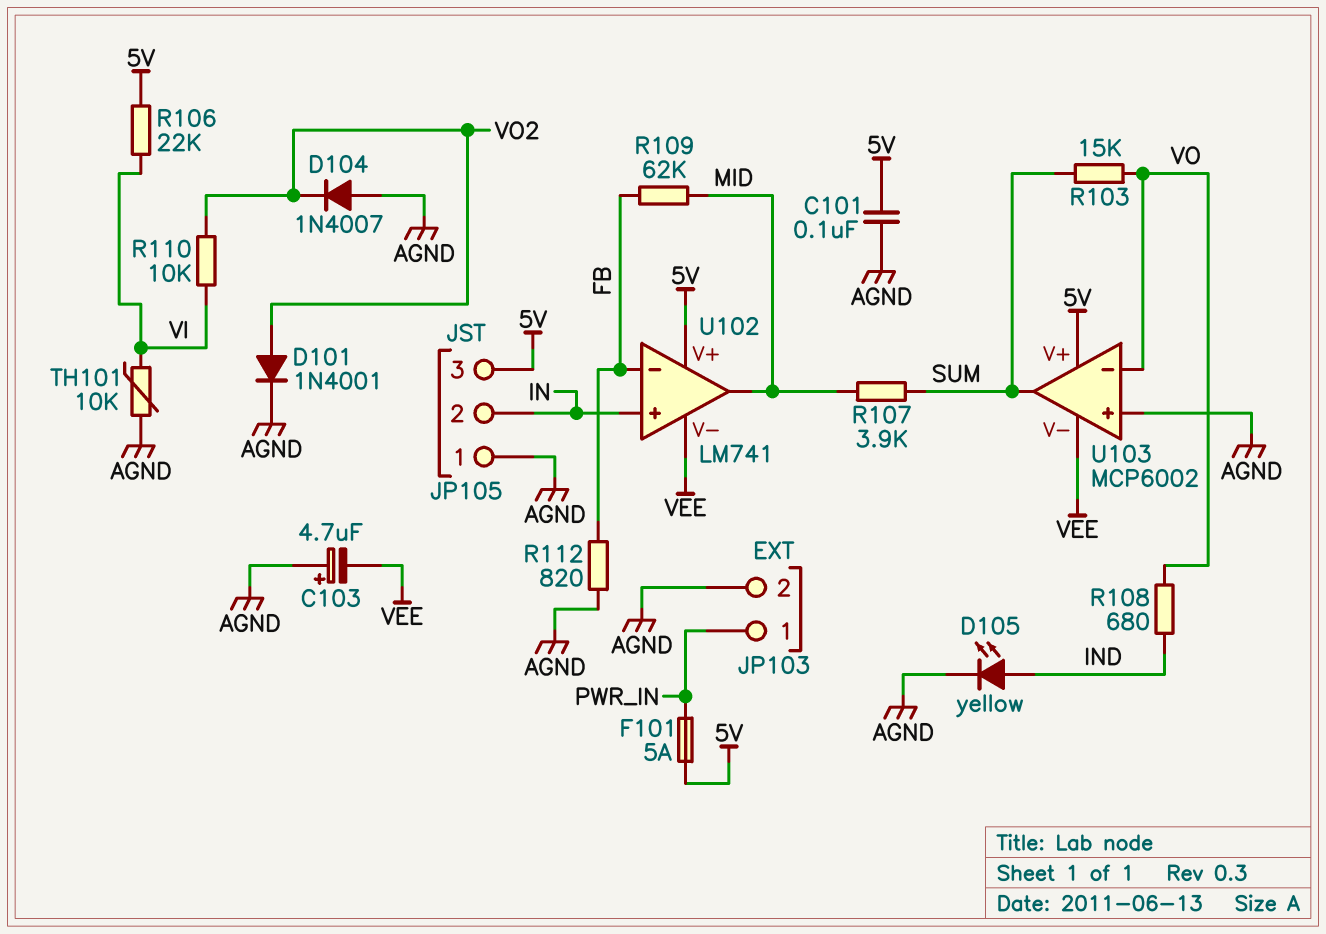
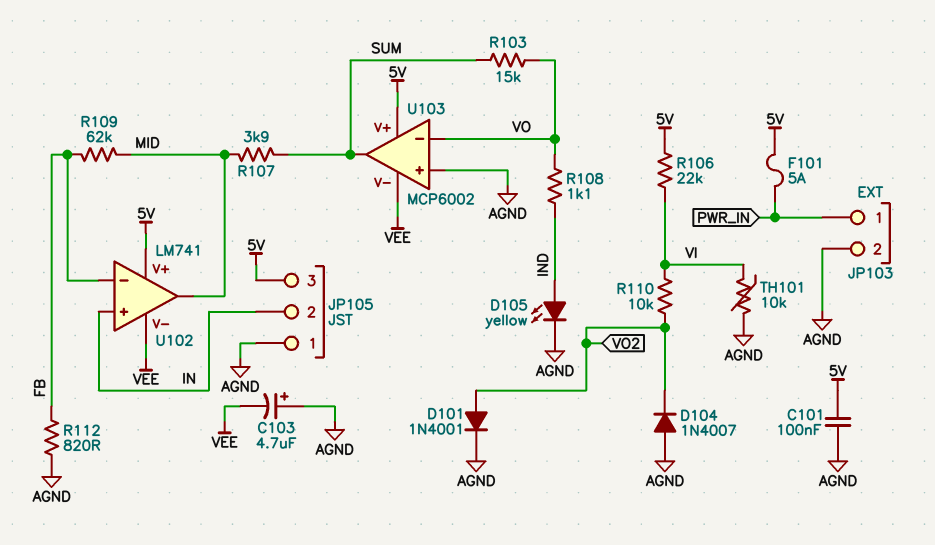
R108: 680 (IND, VO) -> 1.1k (IND, VO)

